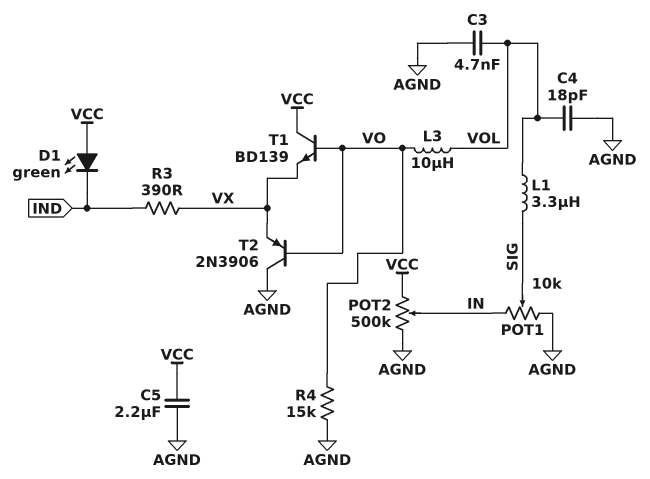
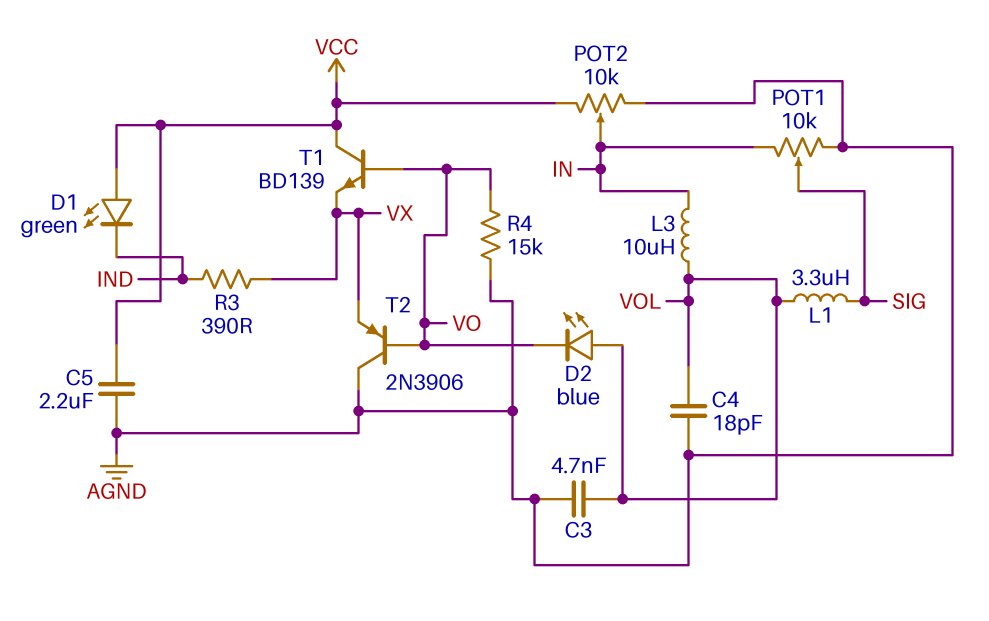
D2: none -> LED blue (A VOL, K VO)
L3: 10uH (VO, VOL) -> 10uH (IN, VOL)
POT2: 500k (AGND, VCC, wiper IN) -> 10k (AGND, VCC, wiper IN)

